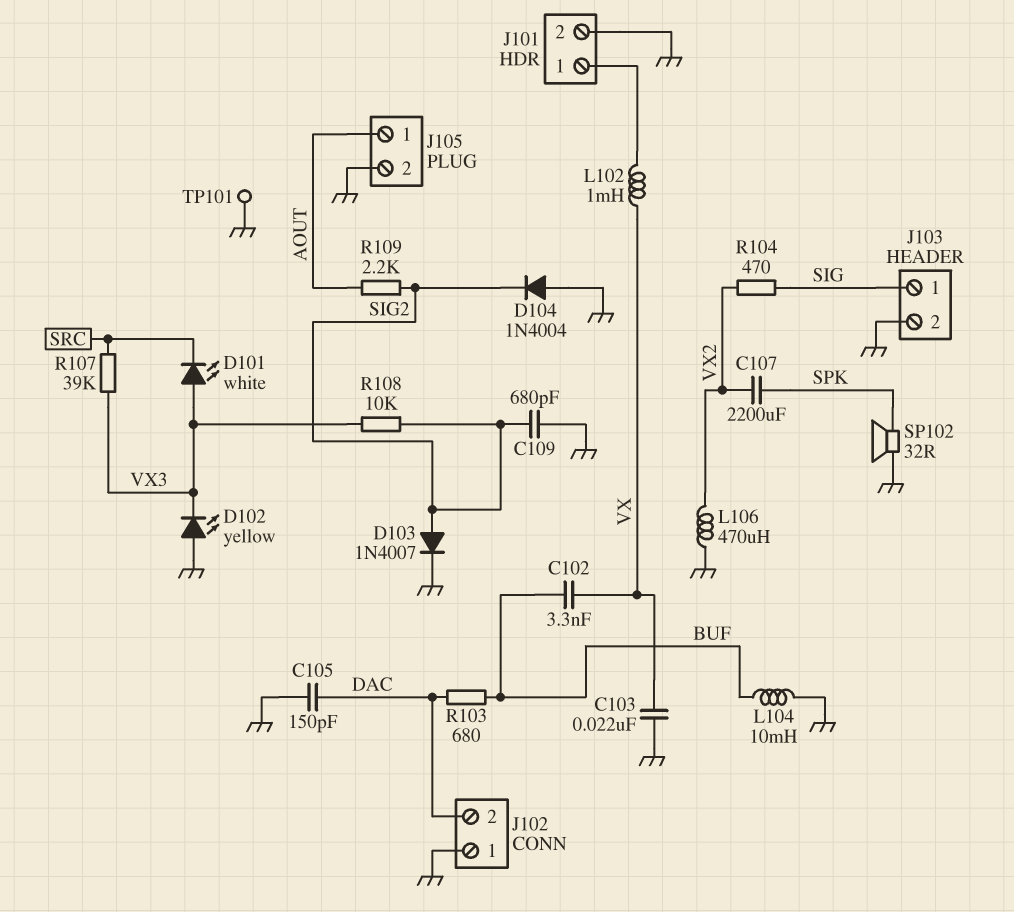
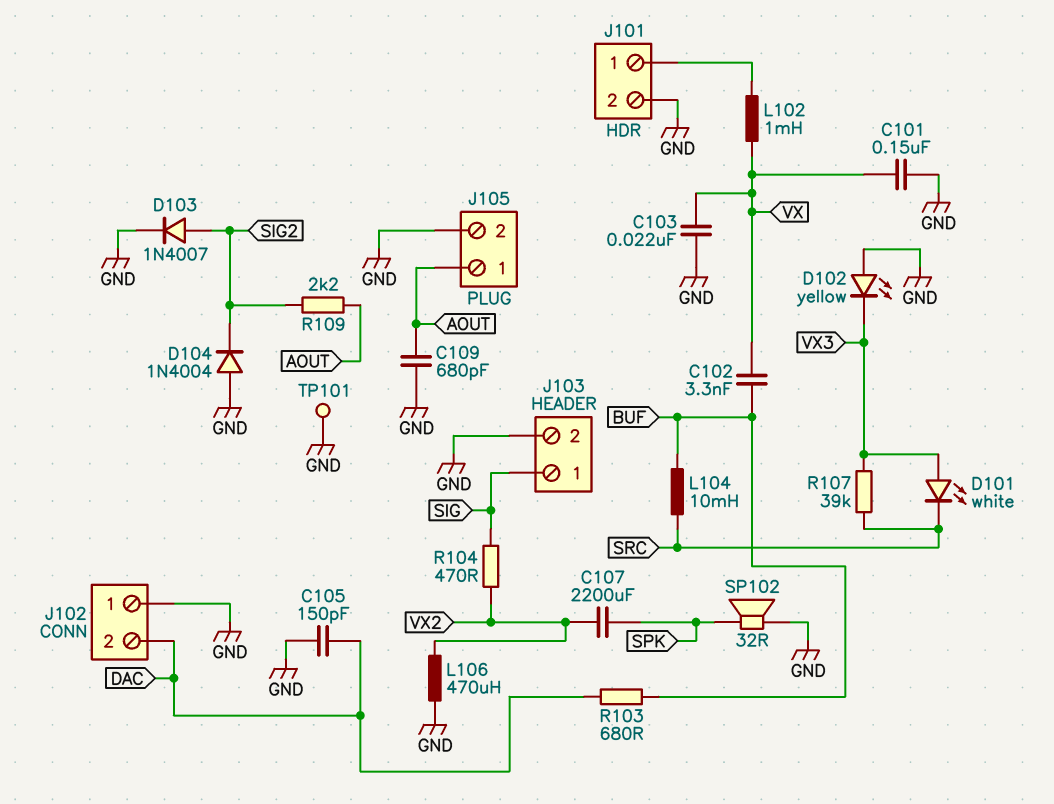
C101: none -> 150nF (GND, VX)
C109: 680pF (GND, SIG2) -> 680pF (AOUT, GND)
L104: 10mH (BUF, GND) -> 10mH (BUF, SRC)
R108: 10k (SIG2, VX3) -> none

